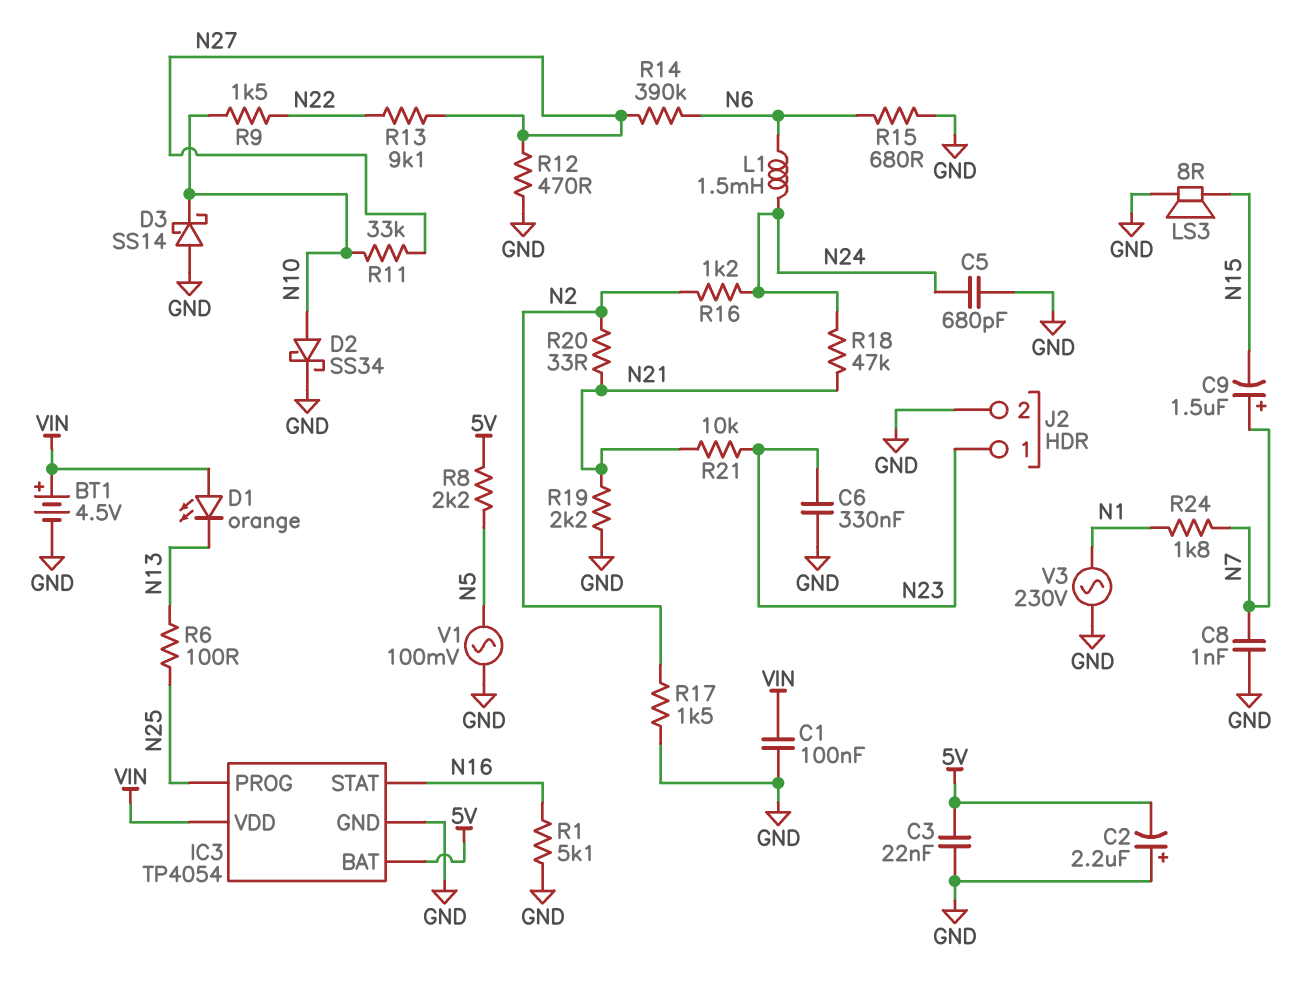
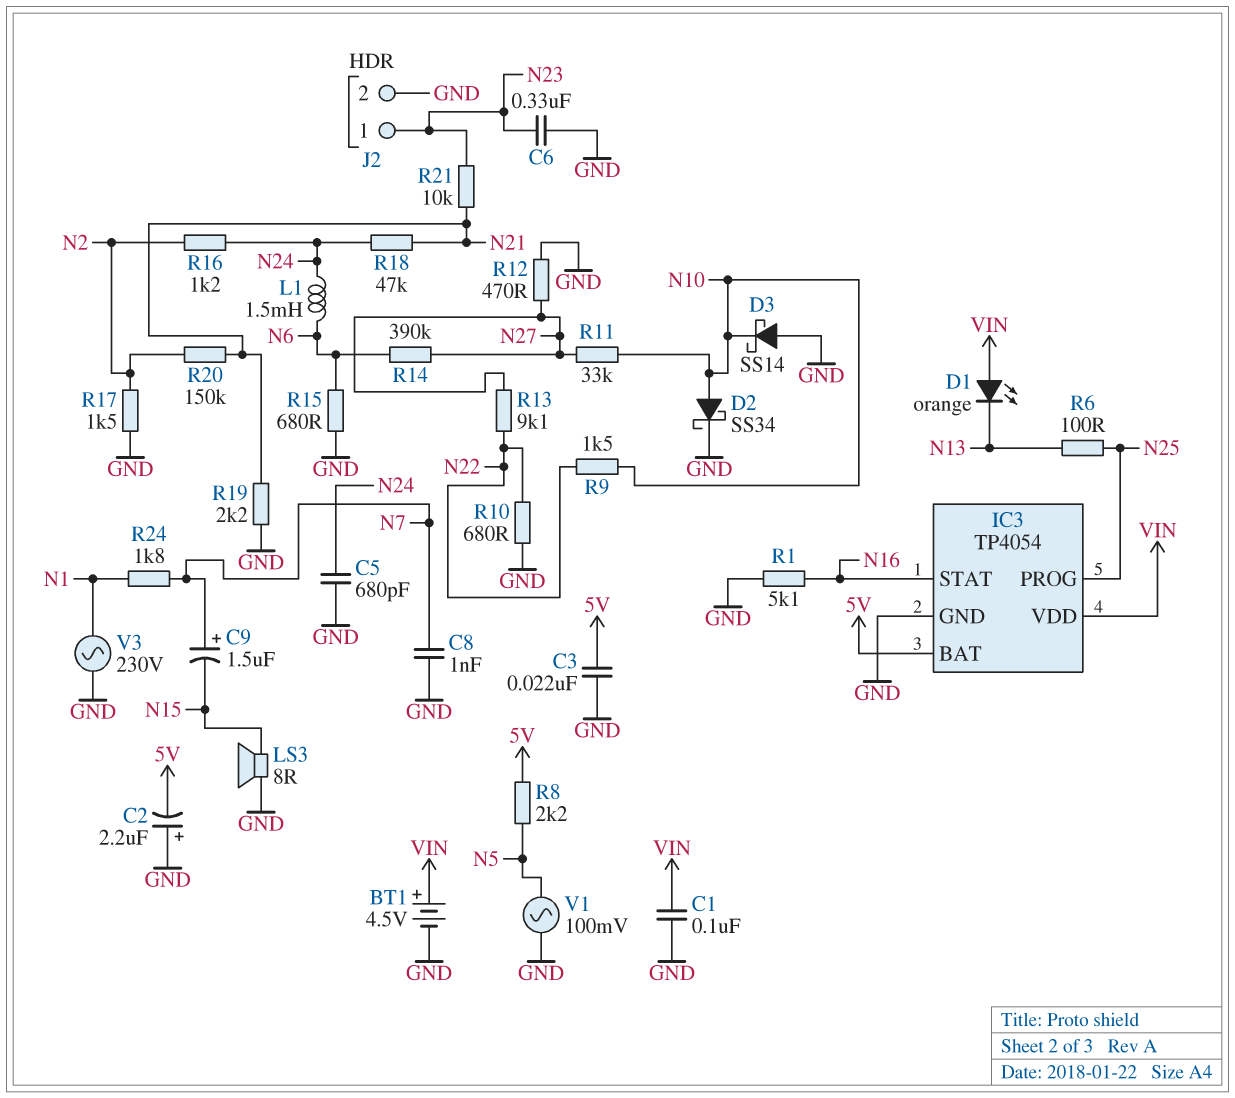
R10: none -> 680 (GND, N22)
R20: 33 (N2, N21) -> 150k (N2, N21)

